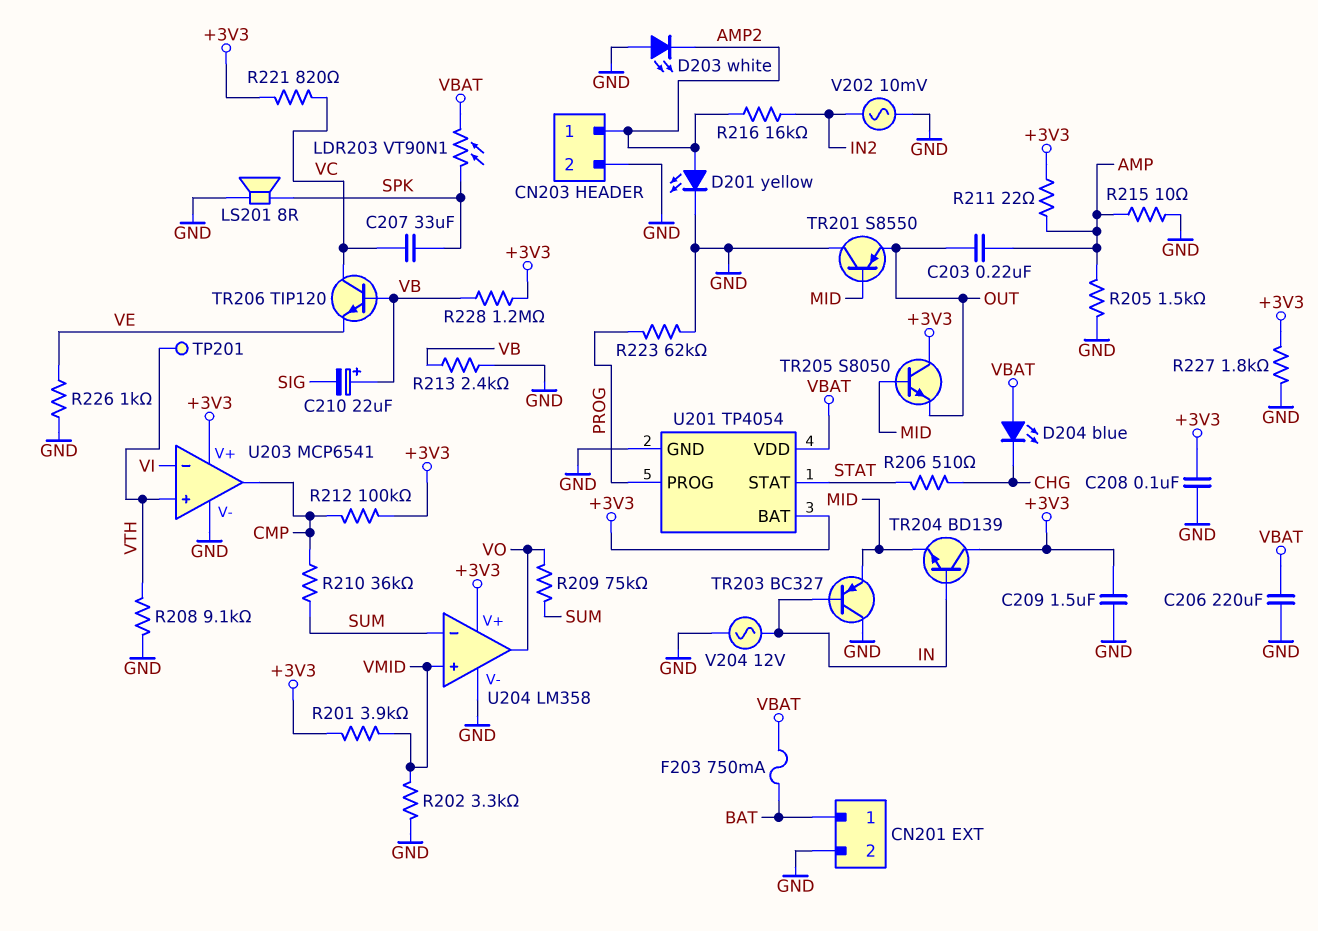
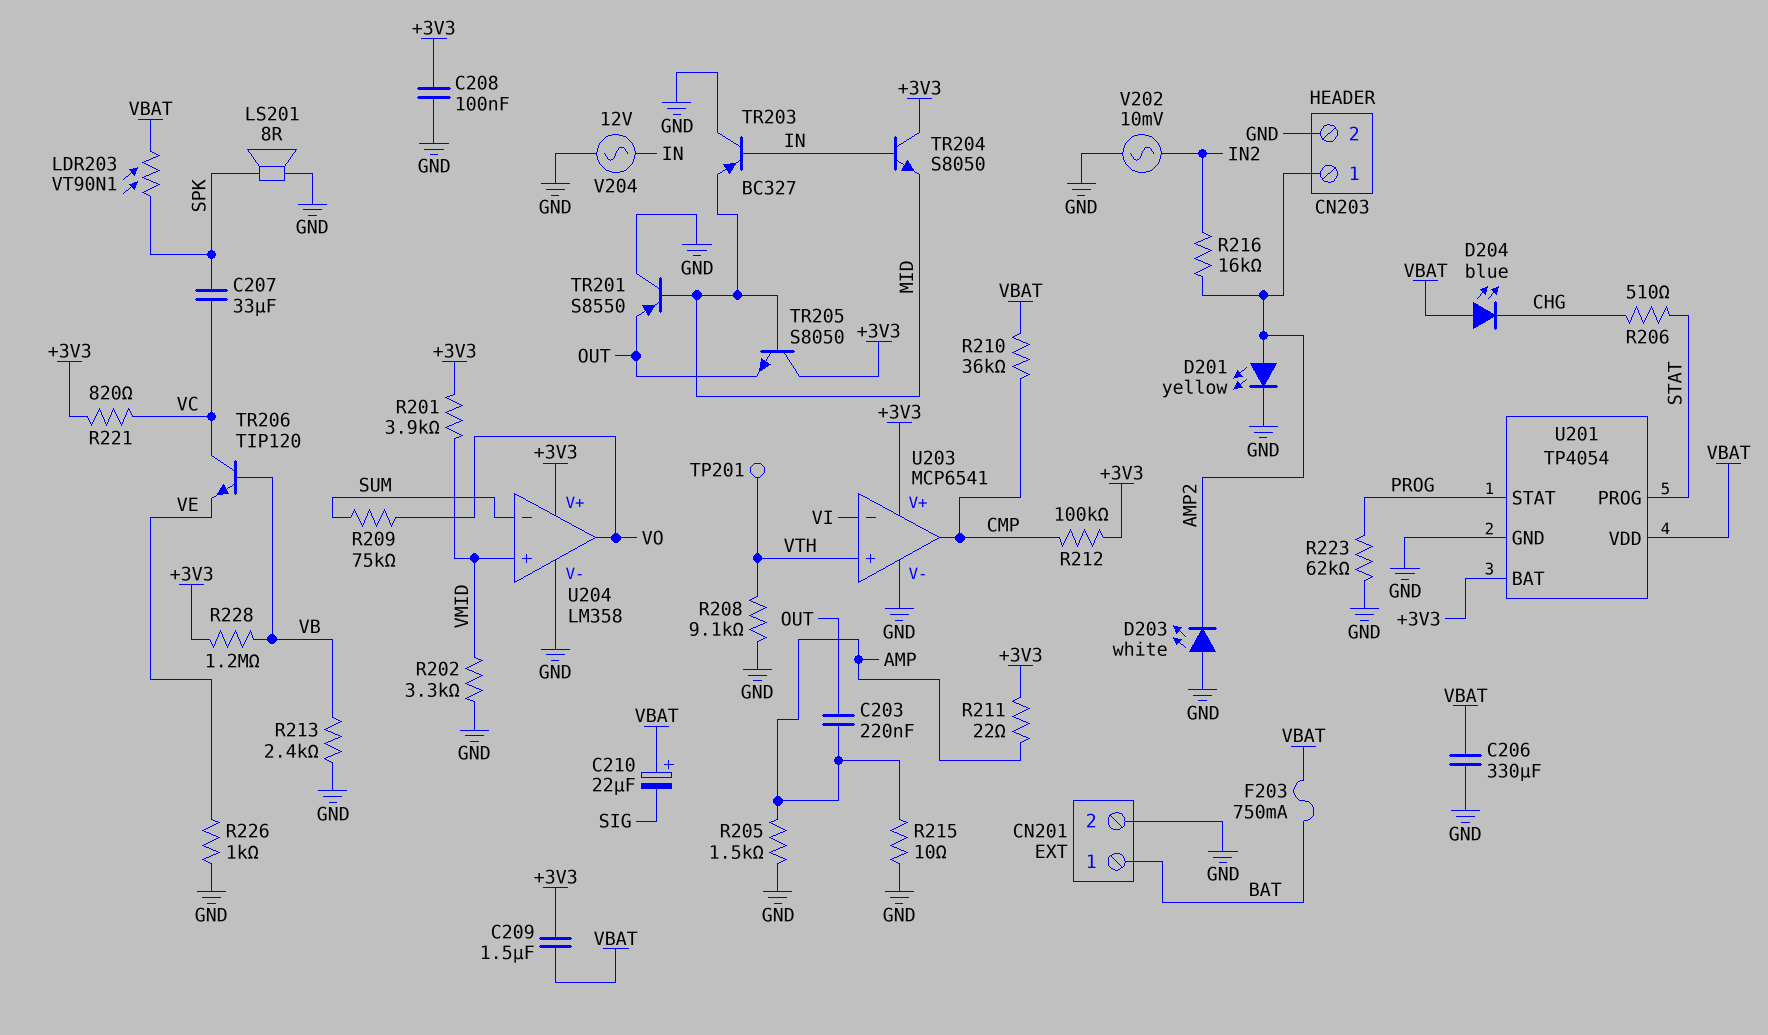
C206: 220uF (GND, VBAT) -> 330uF (GND, VBAT)
C209: 1.5uF (+3V3, GND) -> 1.5uF (+3V3, VBAT)
C210: 22uF (plus VB, minus SIG) -> 22uF (plus VBAT, minus SIG)
R210: 36k (CMP, SUM) -> 36k (CMP, VBAT)
R227: 1.8k (+3V3, GND) -> none
TR204: NPN BD139 (B IN, C +3V3, E MID) -> NPN S8050 (B IN, C +3V3, E MID)
U201 pin PROG: PROG -> STAT
U201 pin STAT: STAT -> PROG

